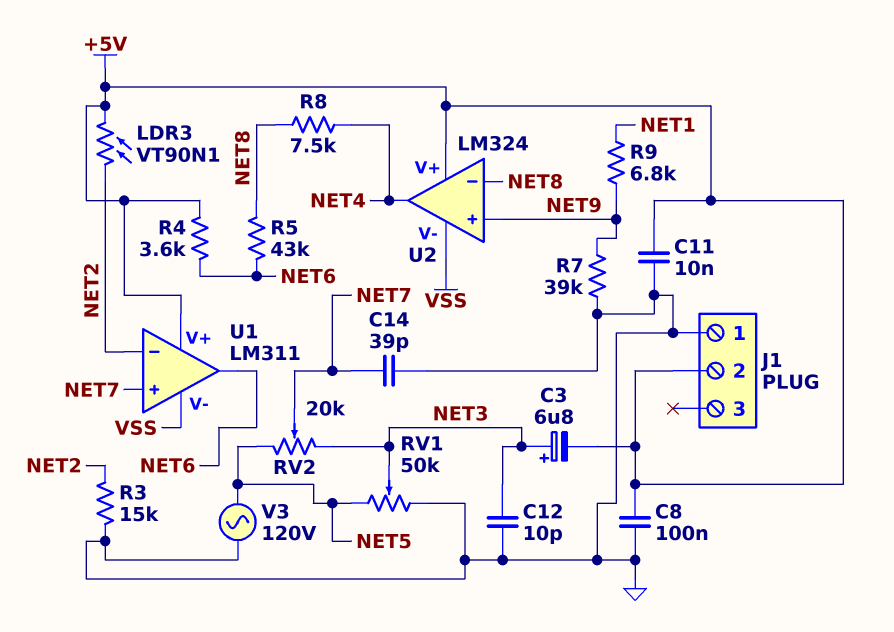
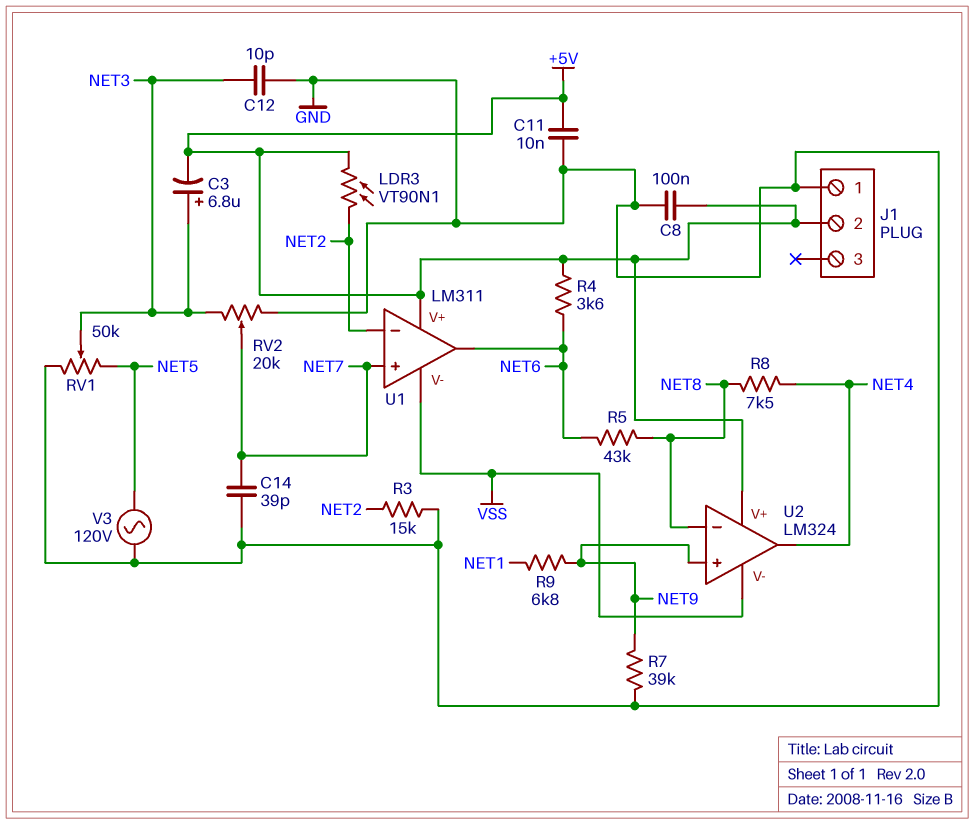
RV2: 20k (NET3, NET5, wiper NET7) -> 20k (GND, NET3, wiper NET7)

